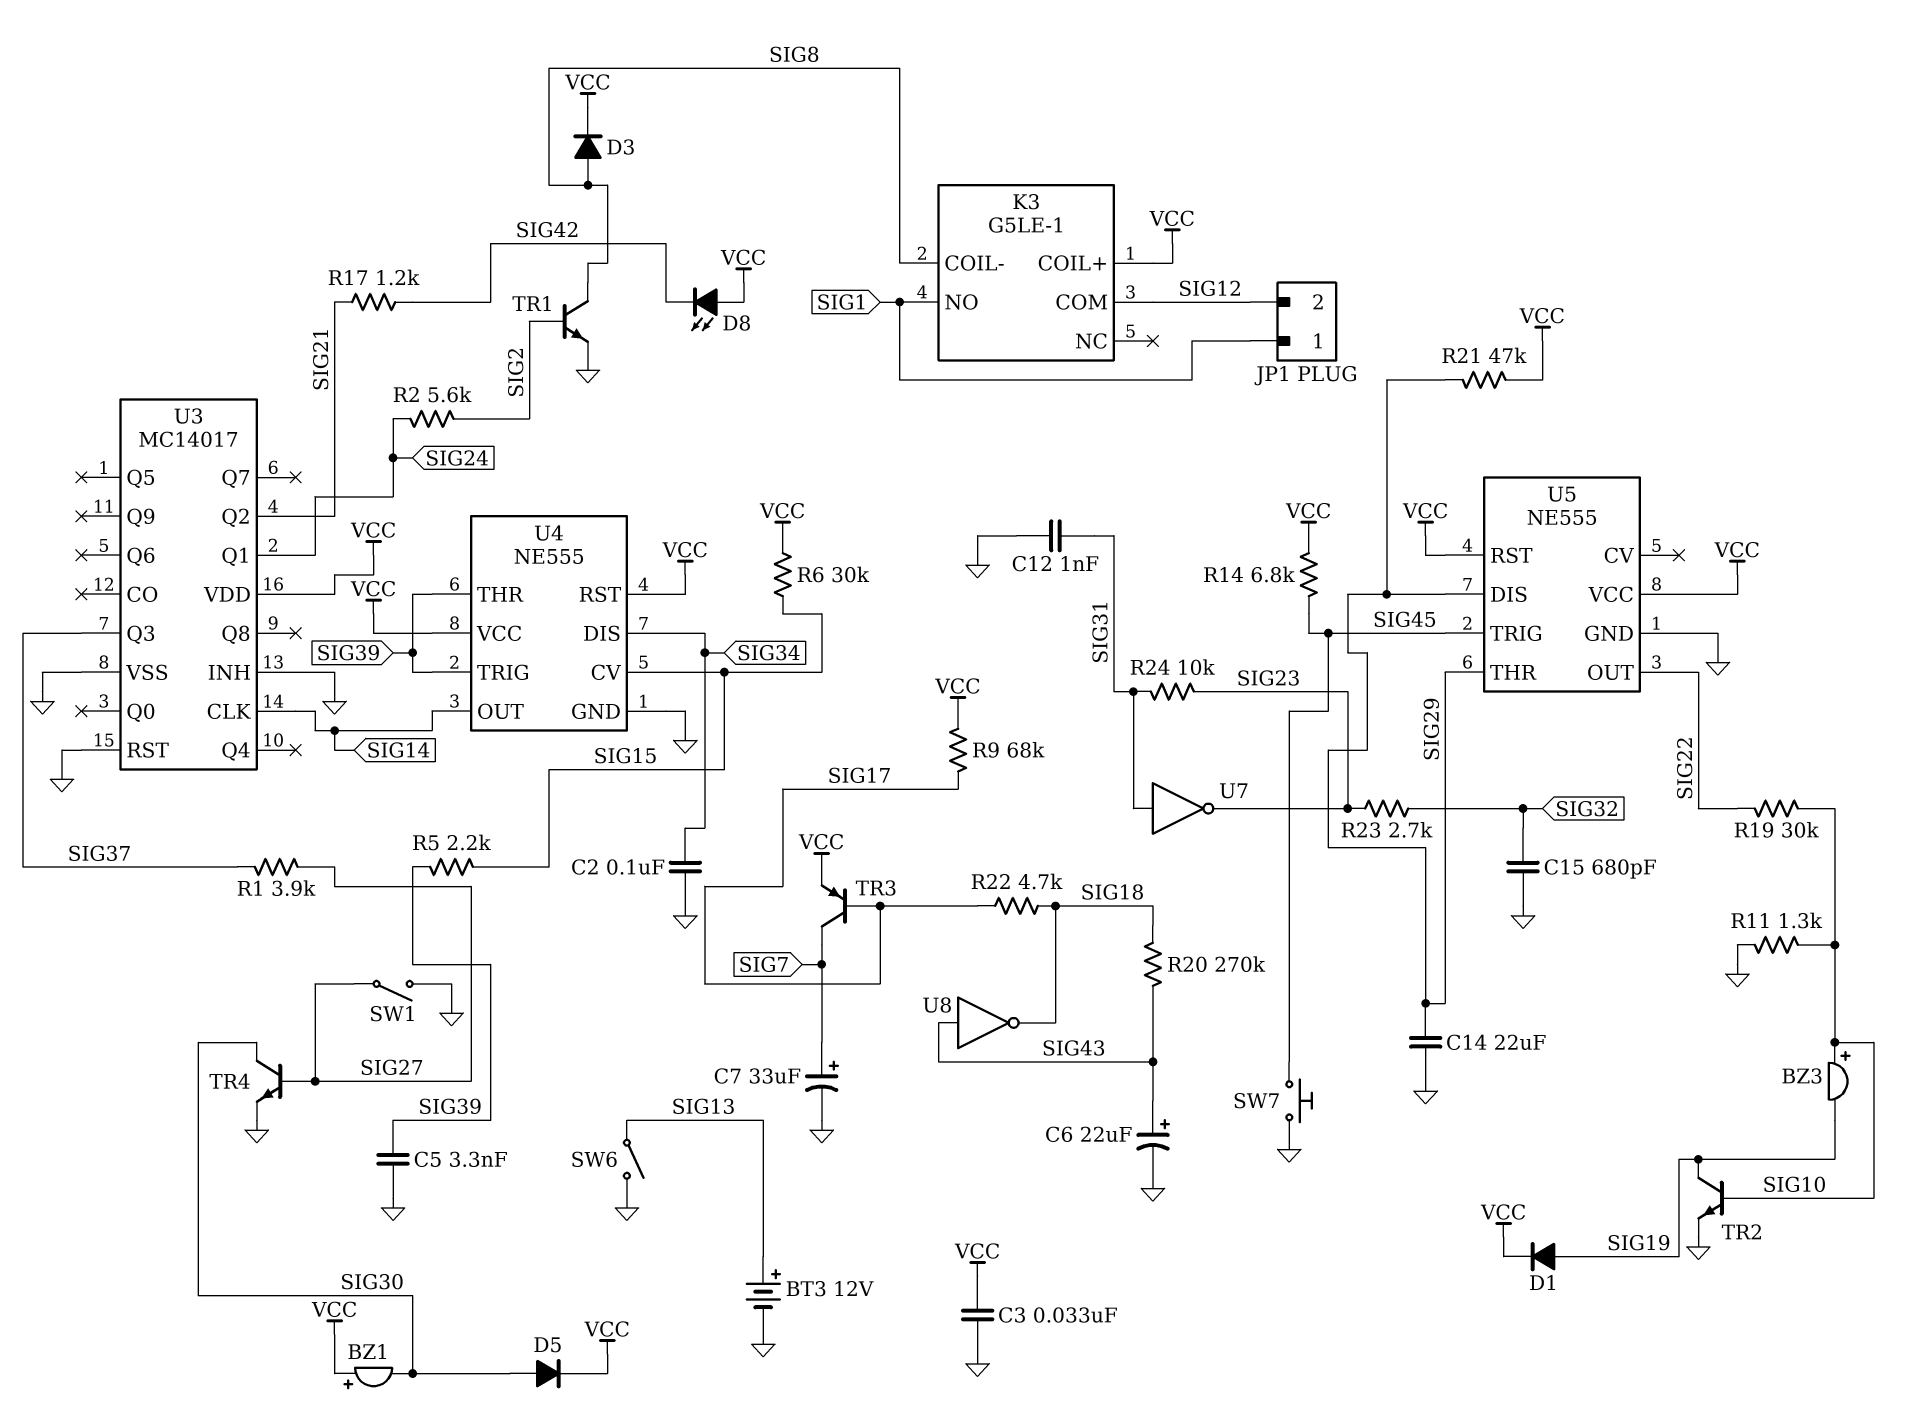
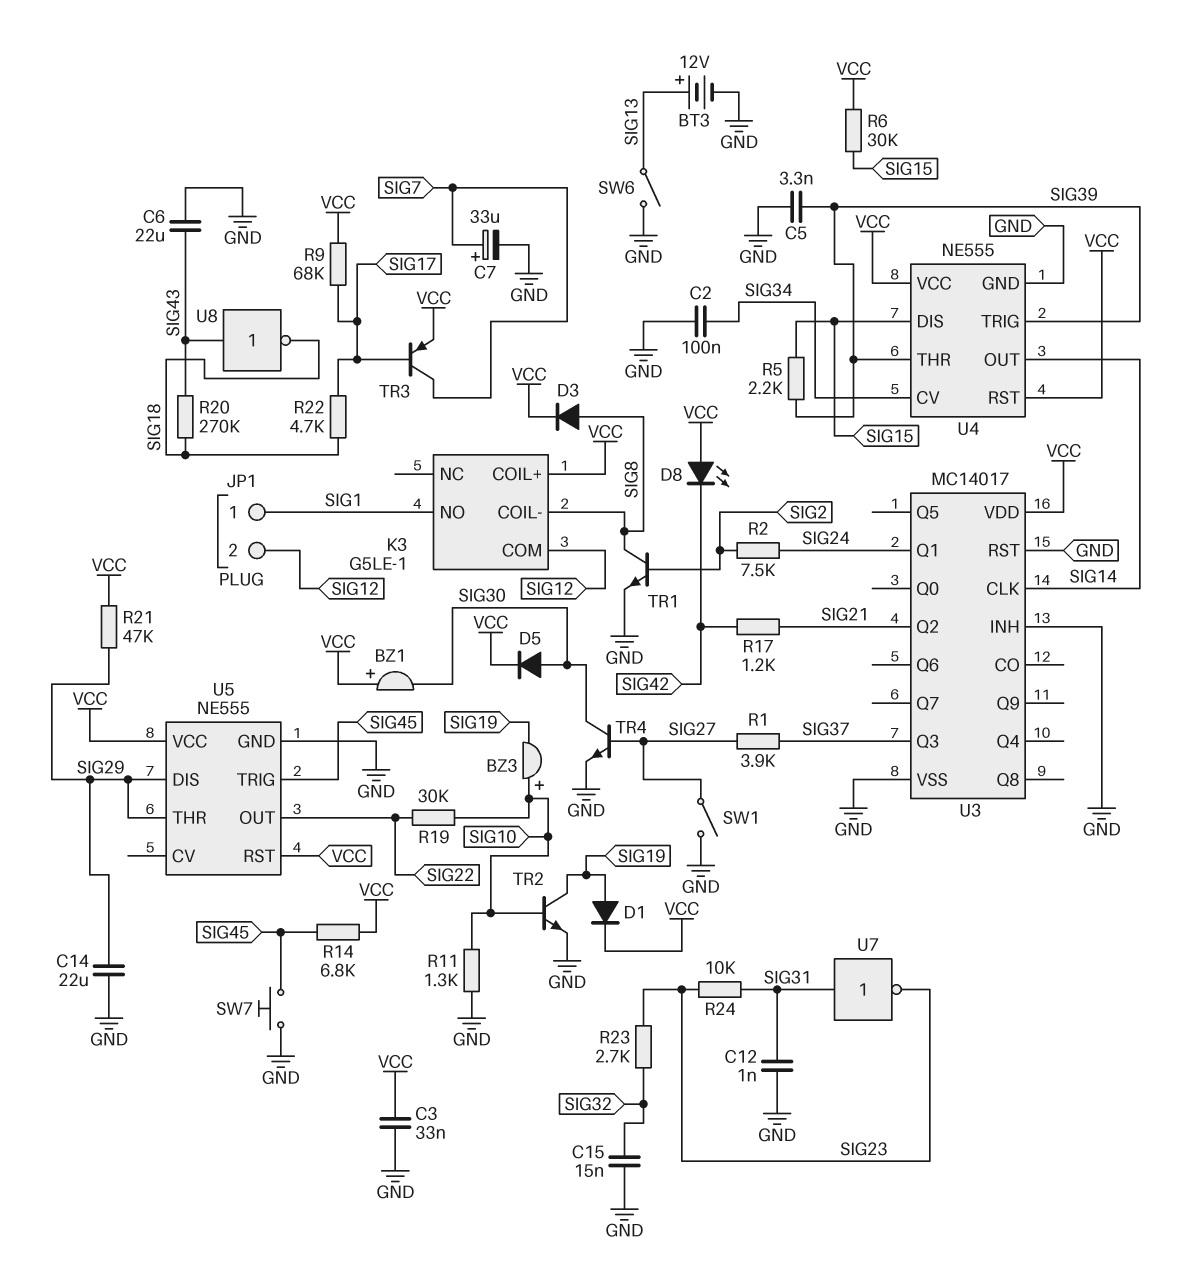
C6: 22uF (plus SIG43, minus GND) -> 22uF (GND, SIG43)
C15: 680pF (GND, SIG32) -> 15nF (GND, SIG32)
R2: 5.6k (SIG2, SIG24) -> 7.5k (SIG2, SIG24)
U4 pin CV: SIG15 -> SIG34
U4 pin DIS: SIG34 -> SIG15

